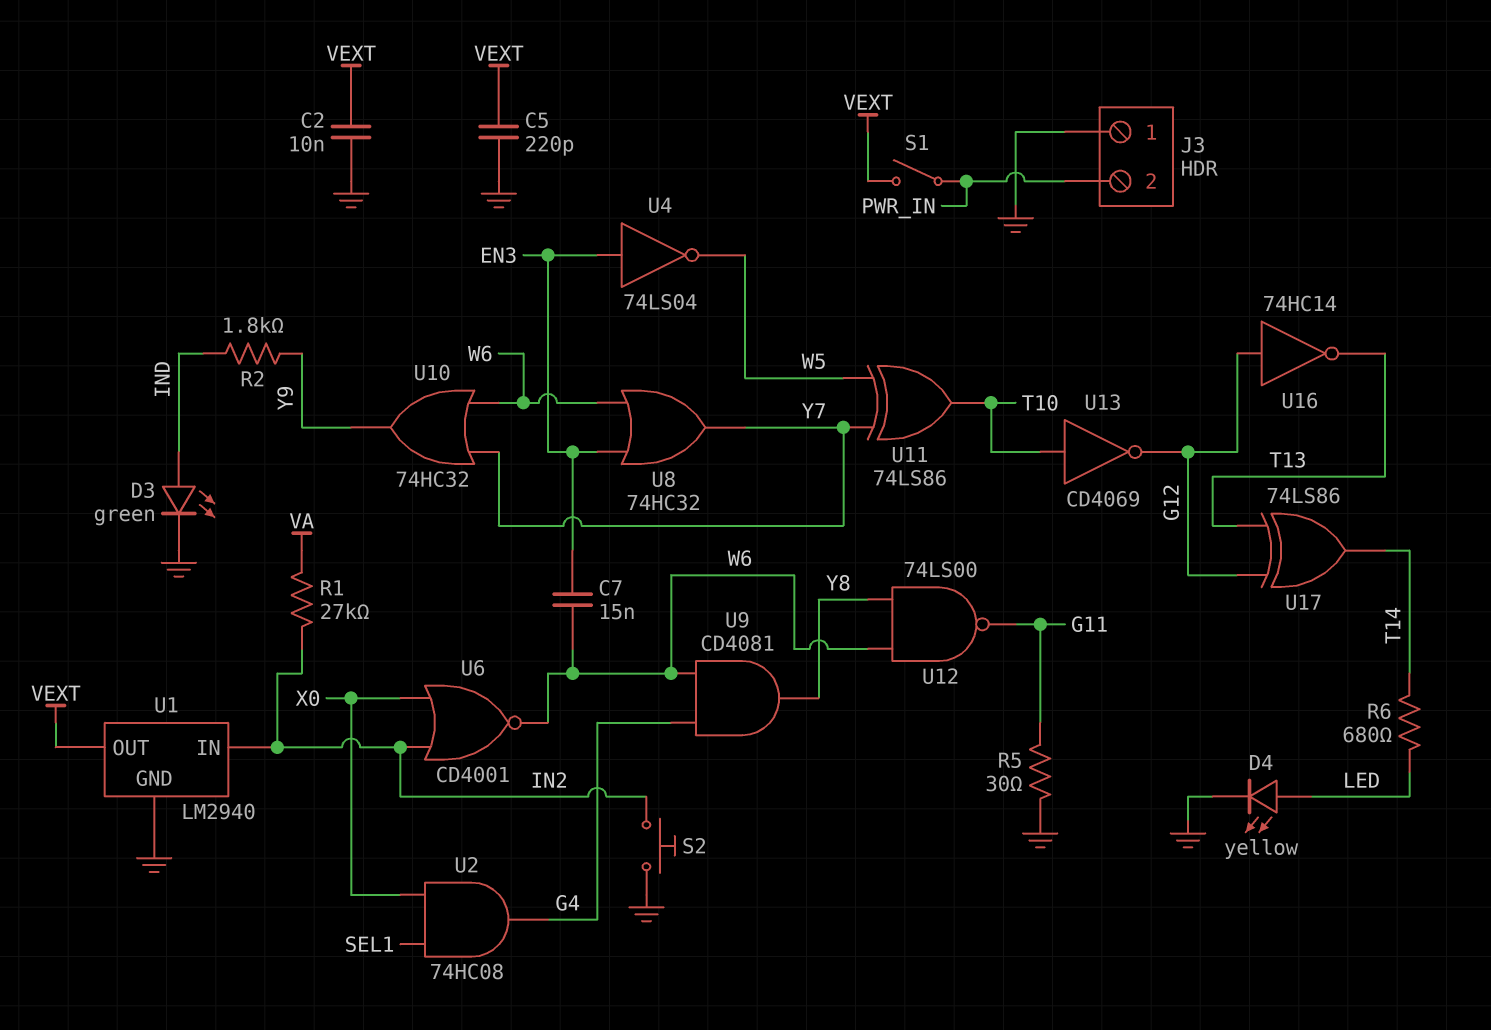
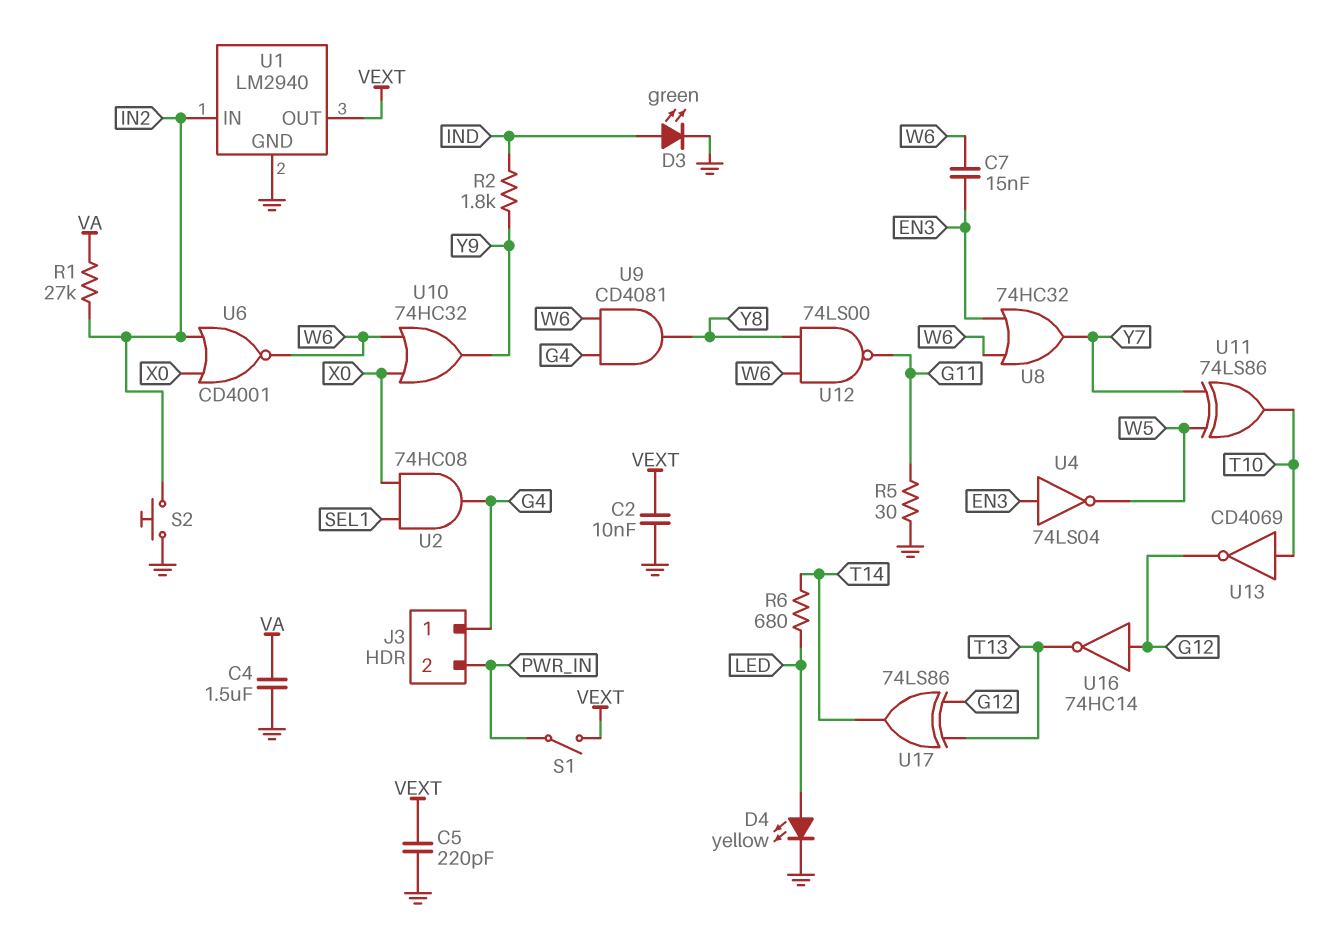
C4: none -> 1.5uF (GND, VA)
J3 pin 1: GND -> G4
U10: OR 74HC32 (in W6, in Y7, out Y9) -> OR 74HC32 (in W6, in X0, out Y9)

